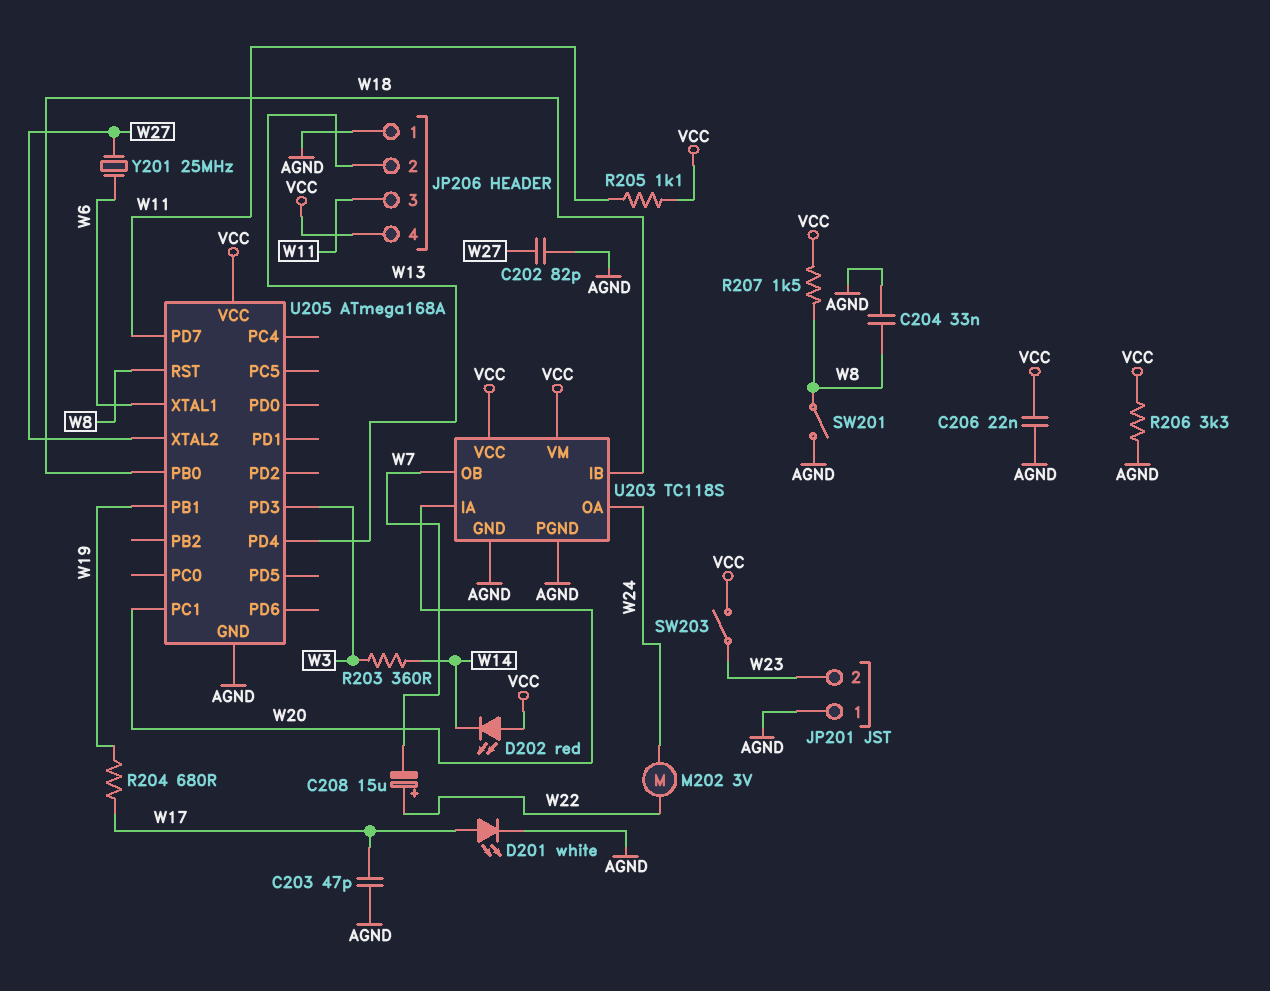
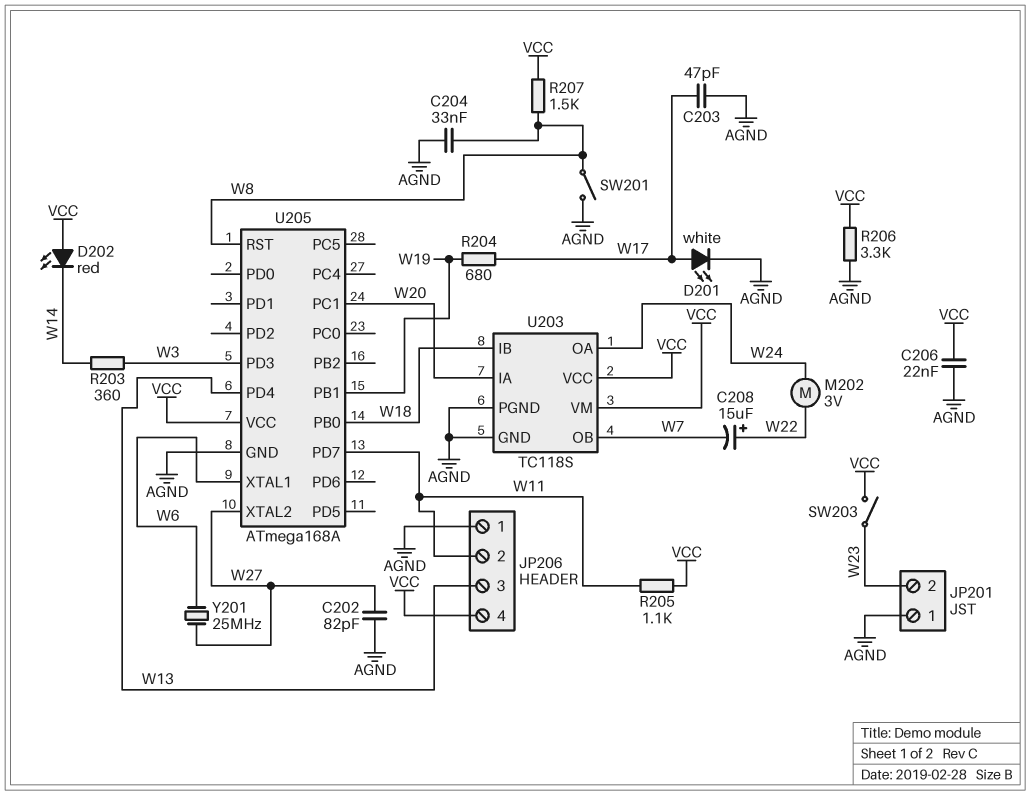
JP206 pin 2: W13 -> W11
JP206 pin 3: W11 -> W13

